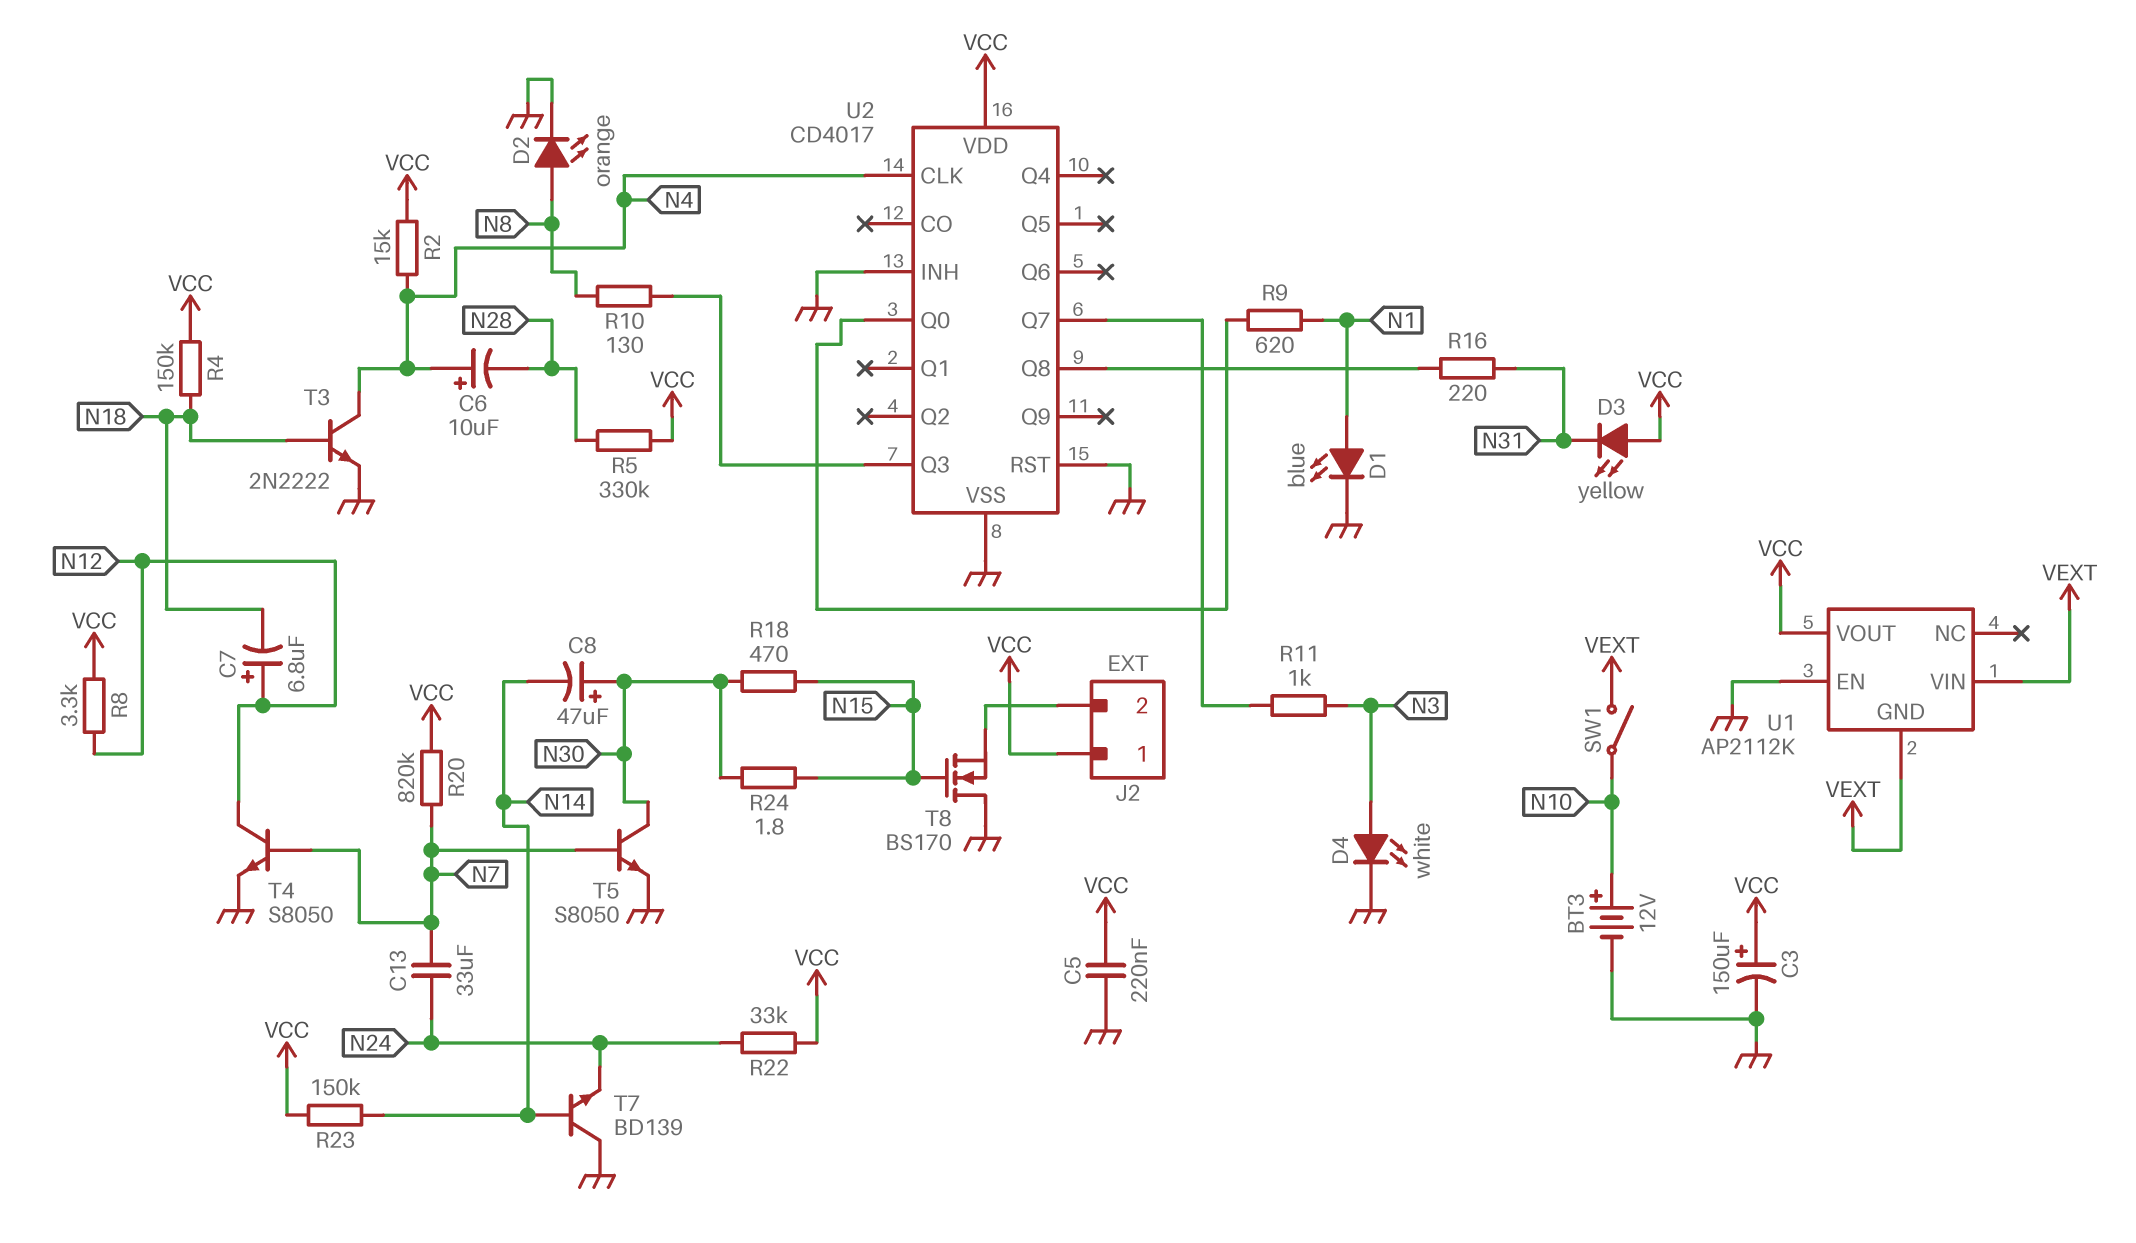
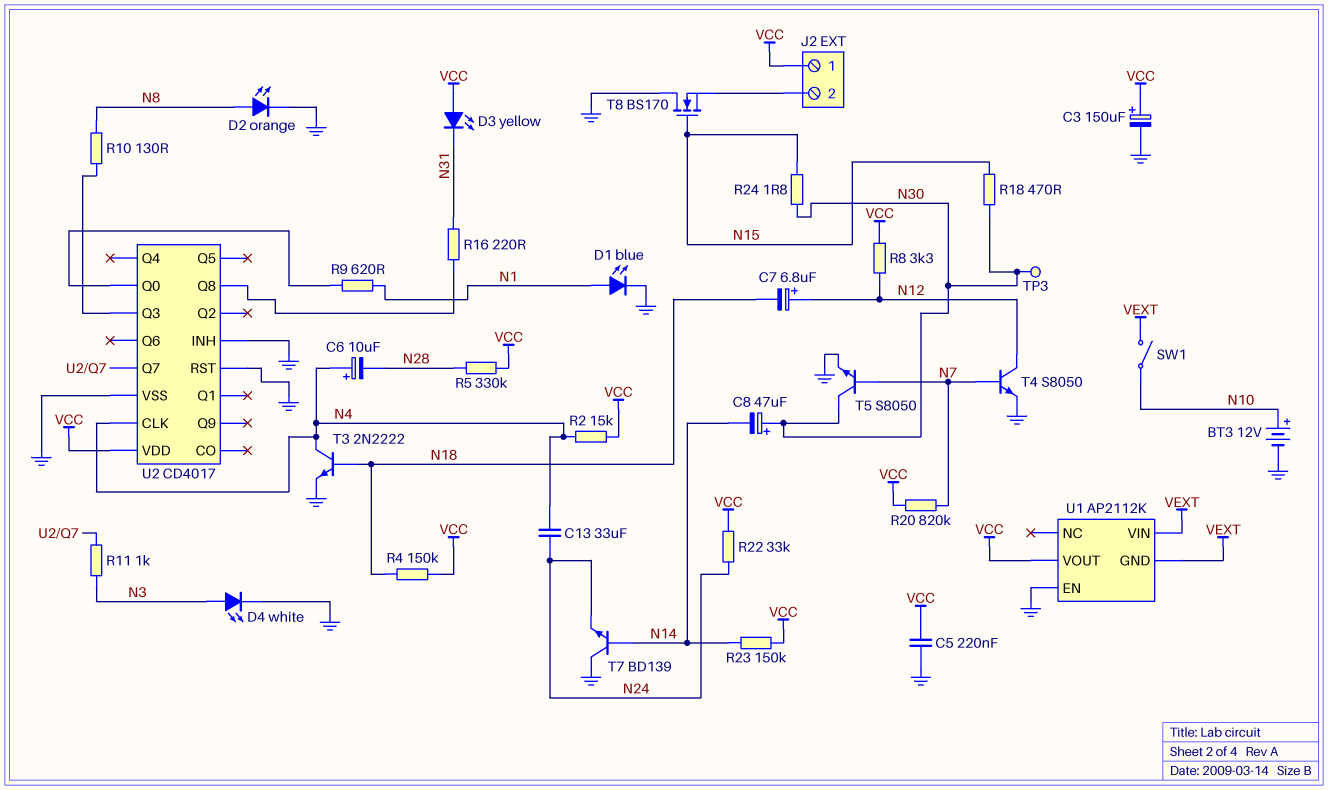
C13: 33uF (N7, N24) -> 33uF (N4, N24)
TP3: none -> test point (N30)

